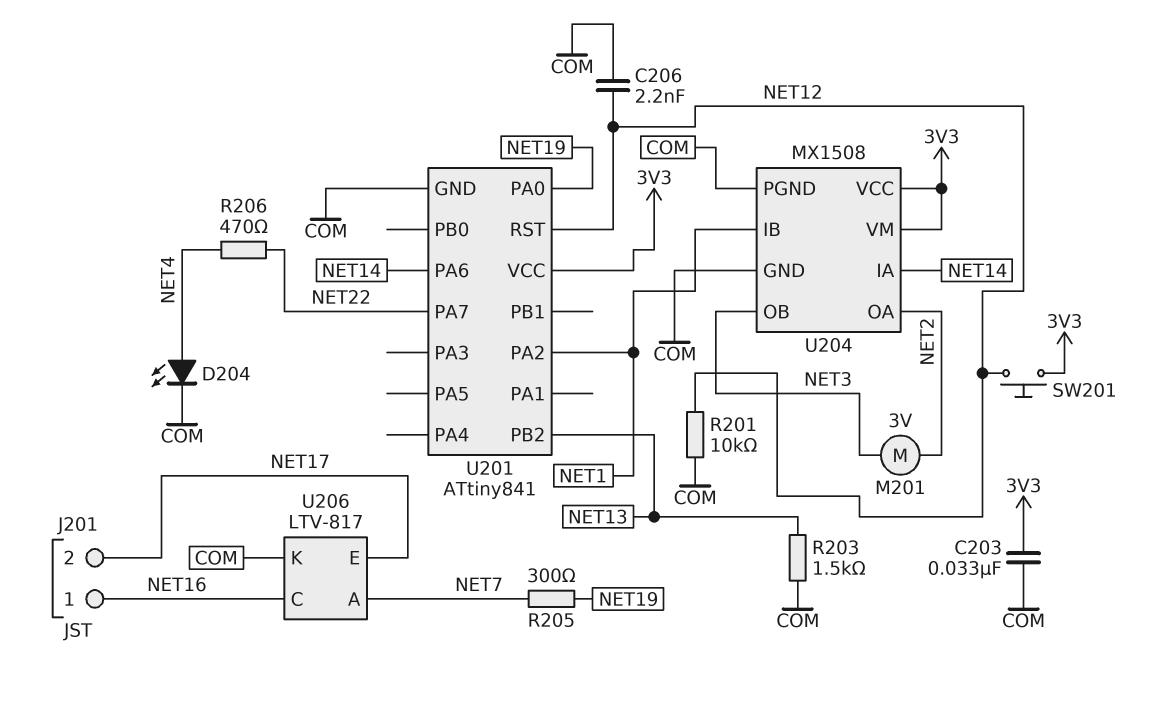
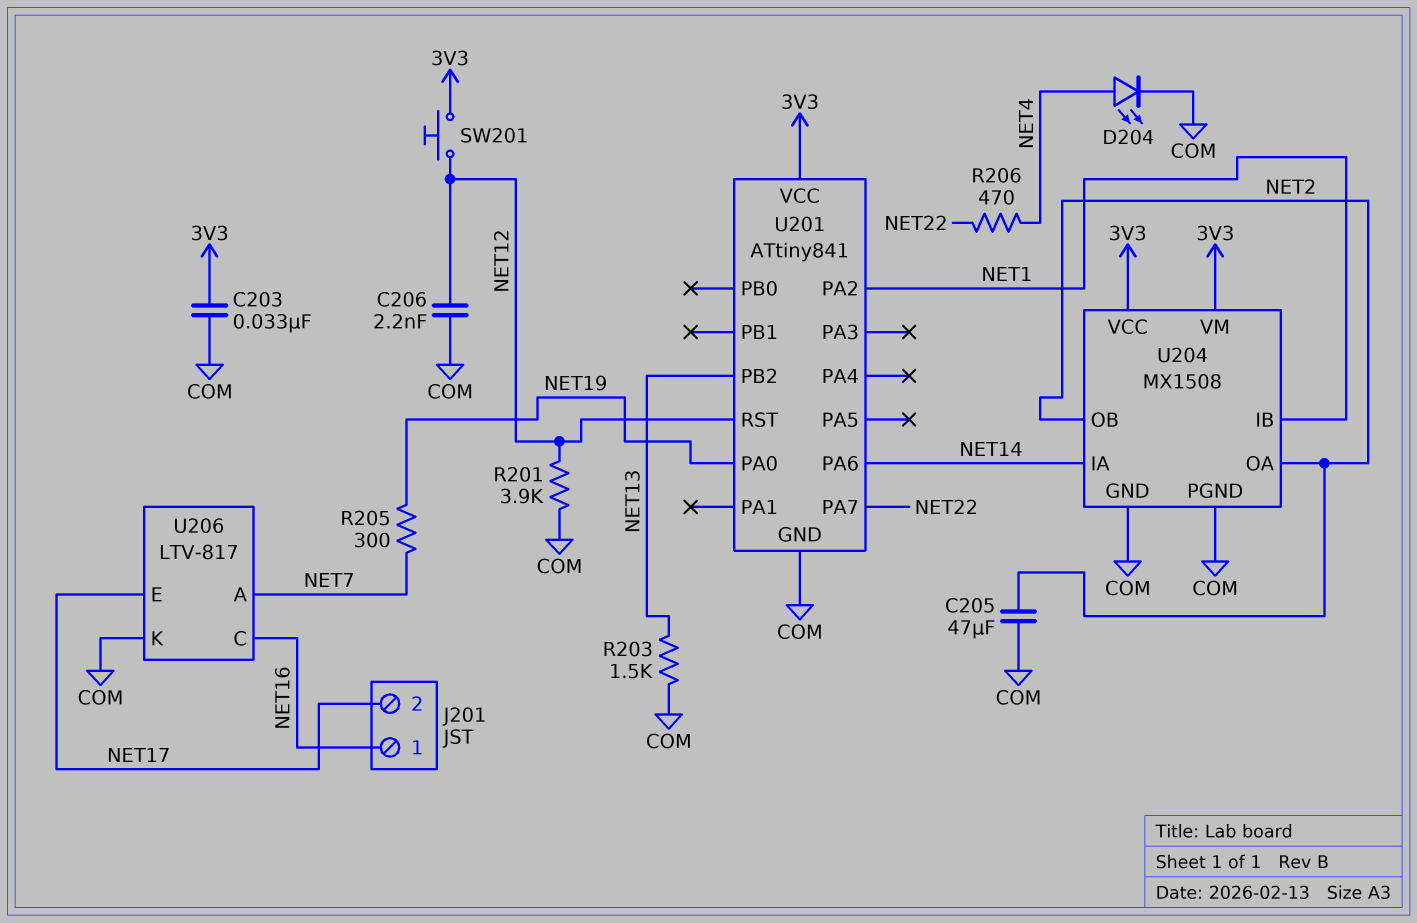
C205: none -> 47uF (COM, NET2)
M201: motor 3V (NET2, NET3) -> none
R201: 10k (COM, NET12) -> 3.9k (COM, NET12)
U204 pin OB: NET3 -> NET2

